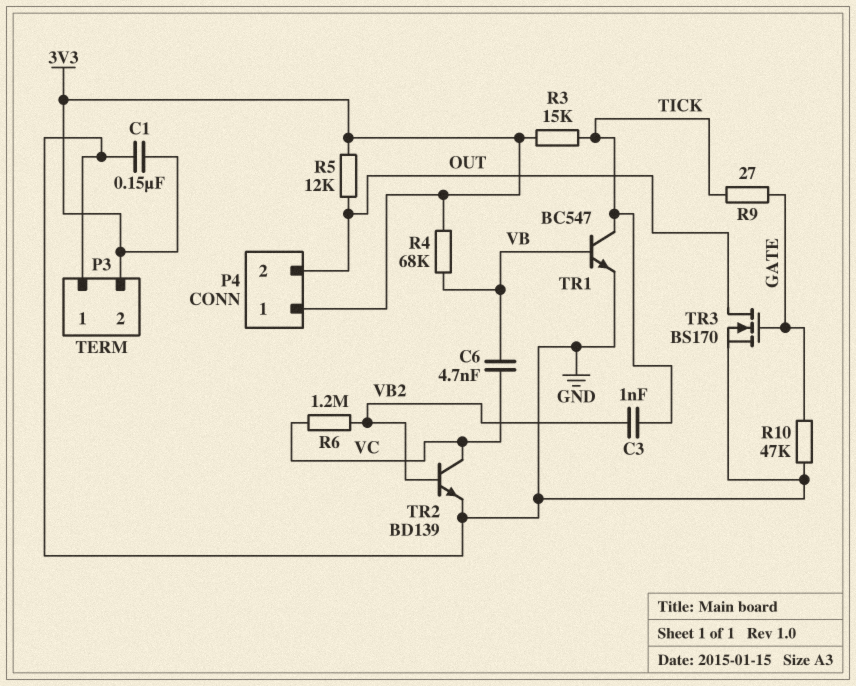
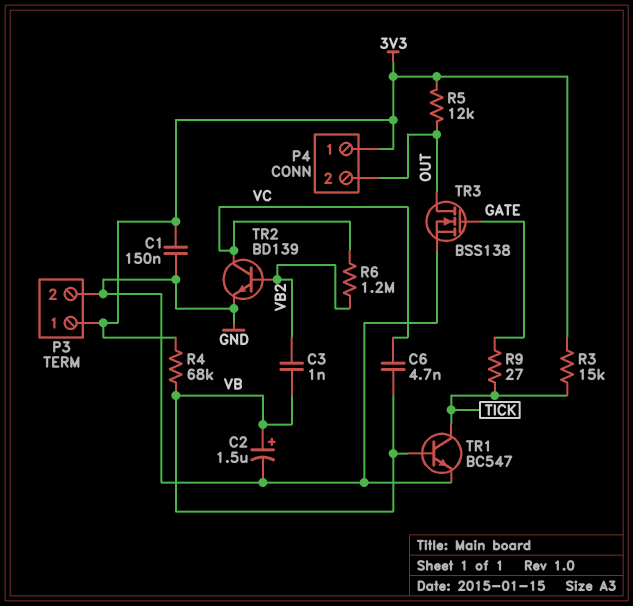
C2: none -> 1.5uF (plus VB, minus GND)
C3: 1nF (TICK, VB2) -> 1nF (VB, VB2)
P3 pin 1: GND -> 3V3
P3 pin 2: 3V3 -> GND
R10: 47k (GATE, GND) -> none
TR3: NMOS BS170 (G GATE, D OUT, S GND) -> NMOS BSS138 (G GATE, D OUT, S GND)

